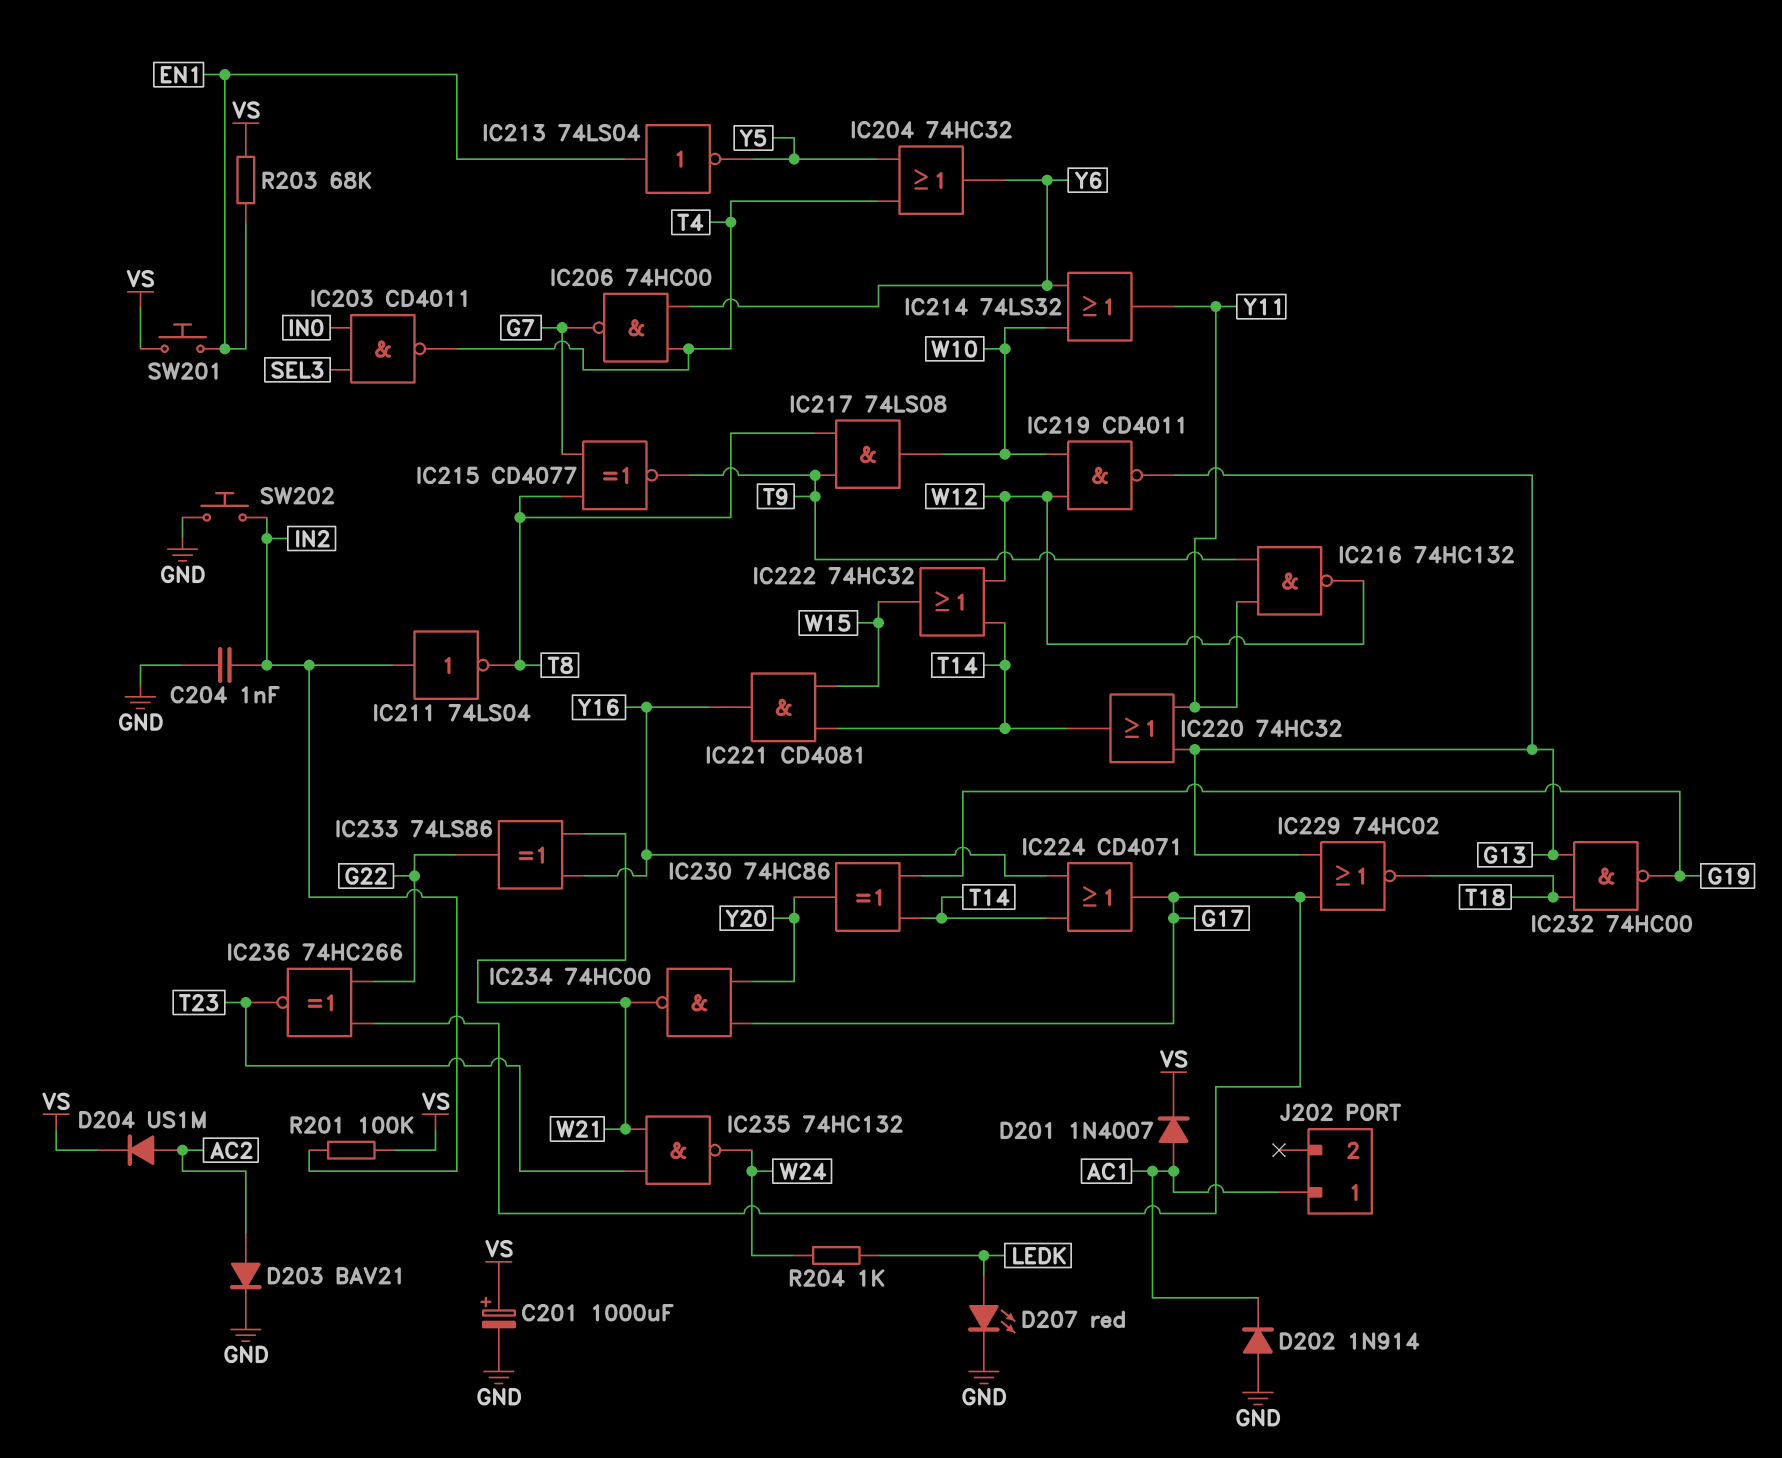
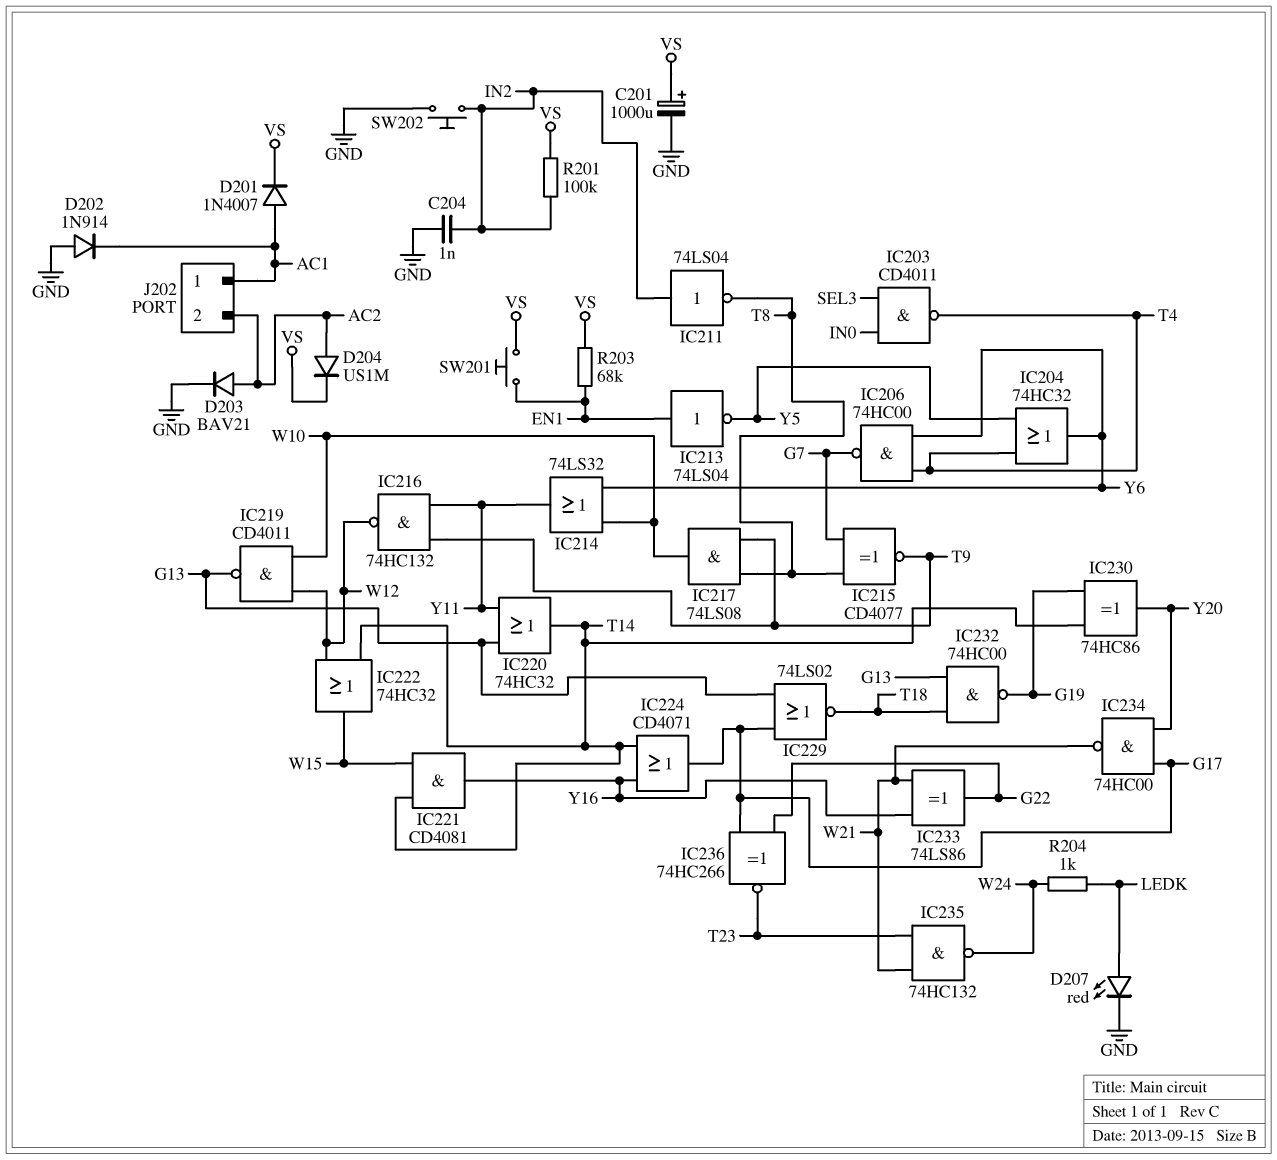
IC229: NOR 74HC02 (in G13, in G17, out T18) -> NOR 74LS02 (in G13, in G17, out T18)
J202 pin 2: none -> AC2

